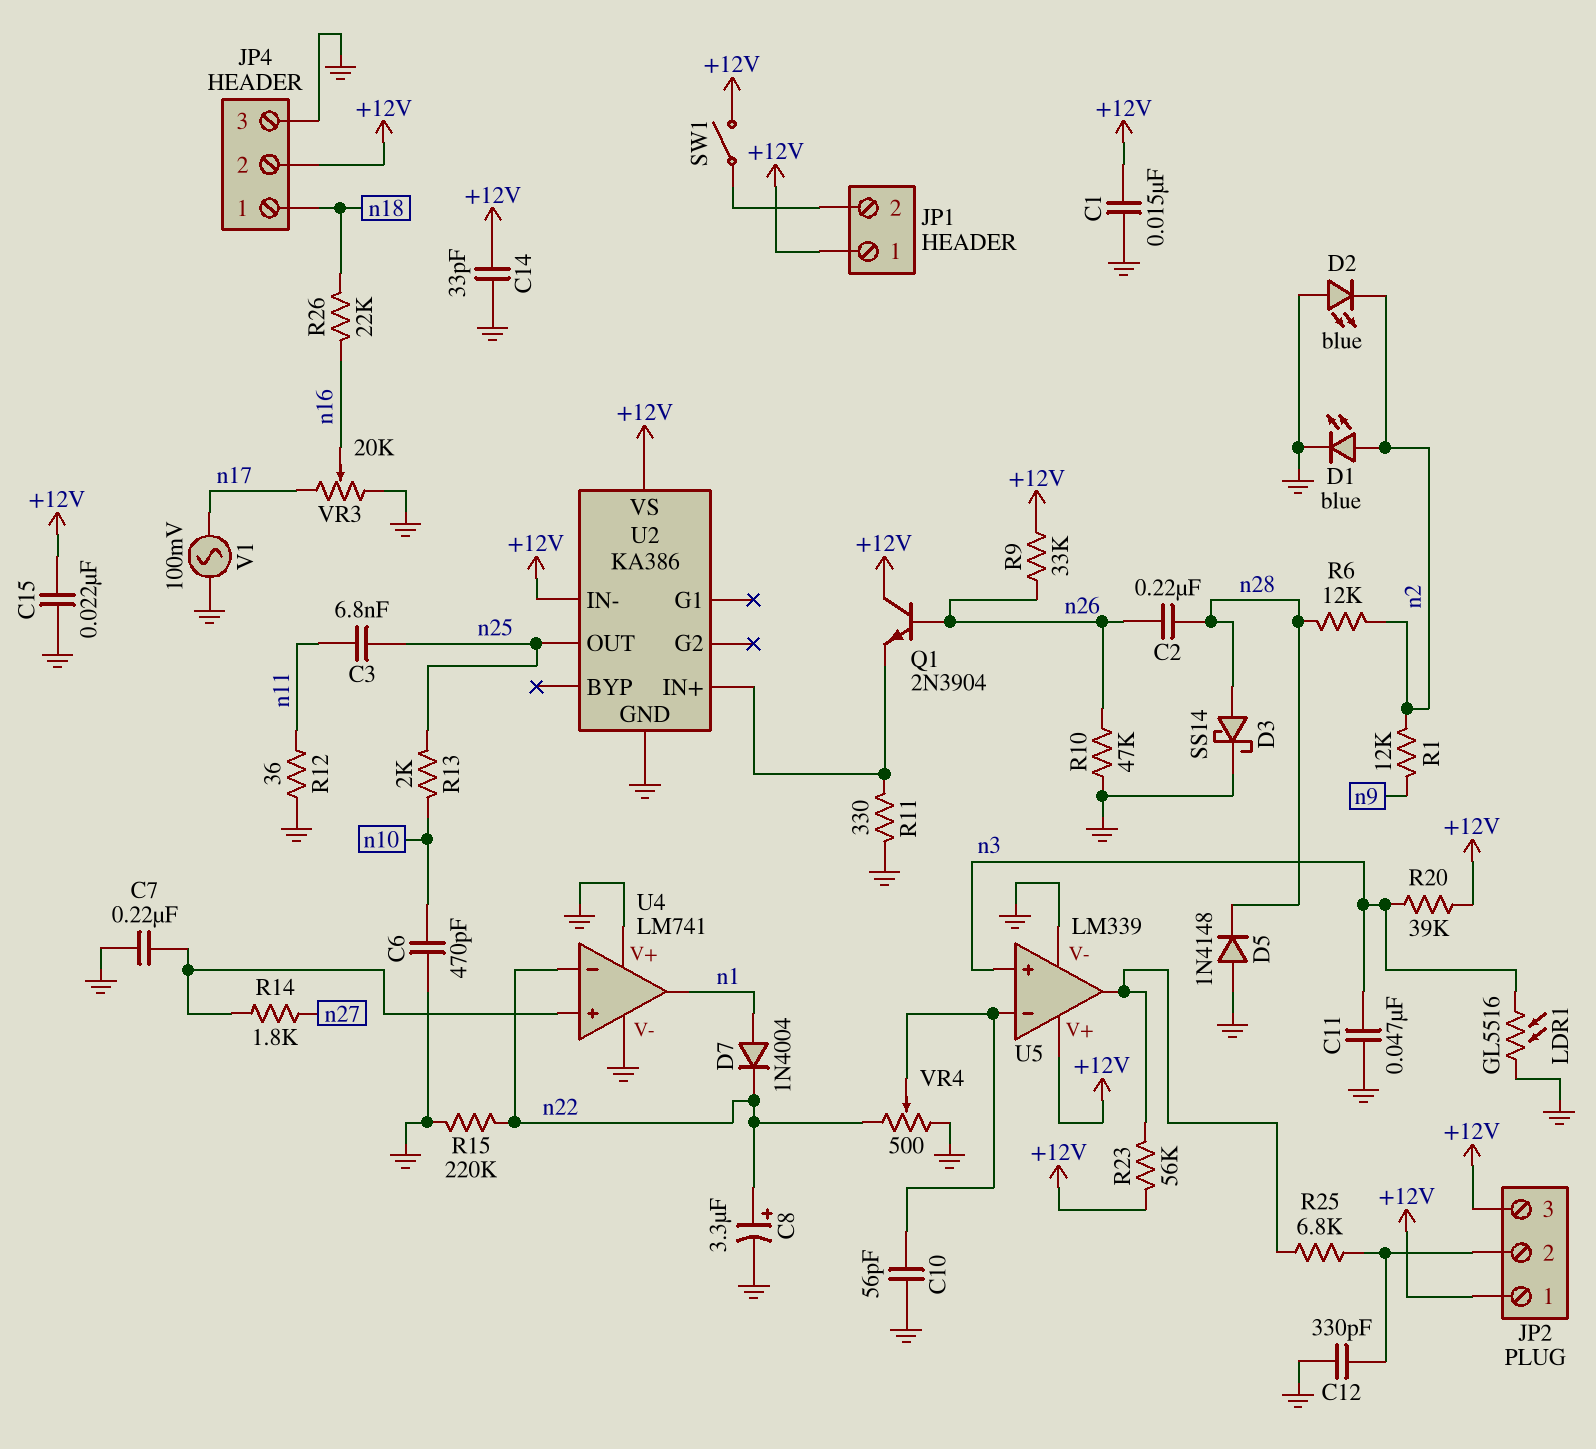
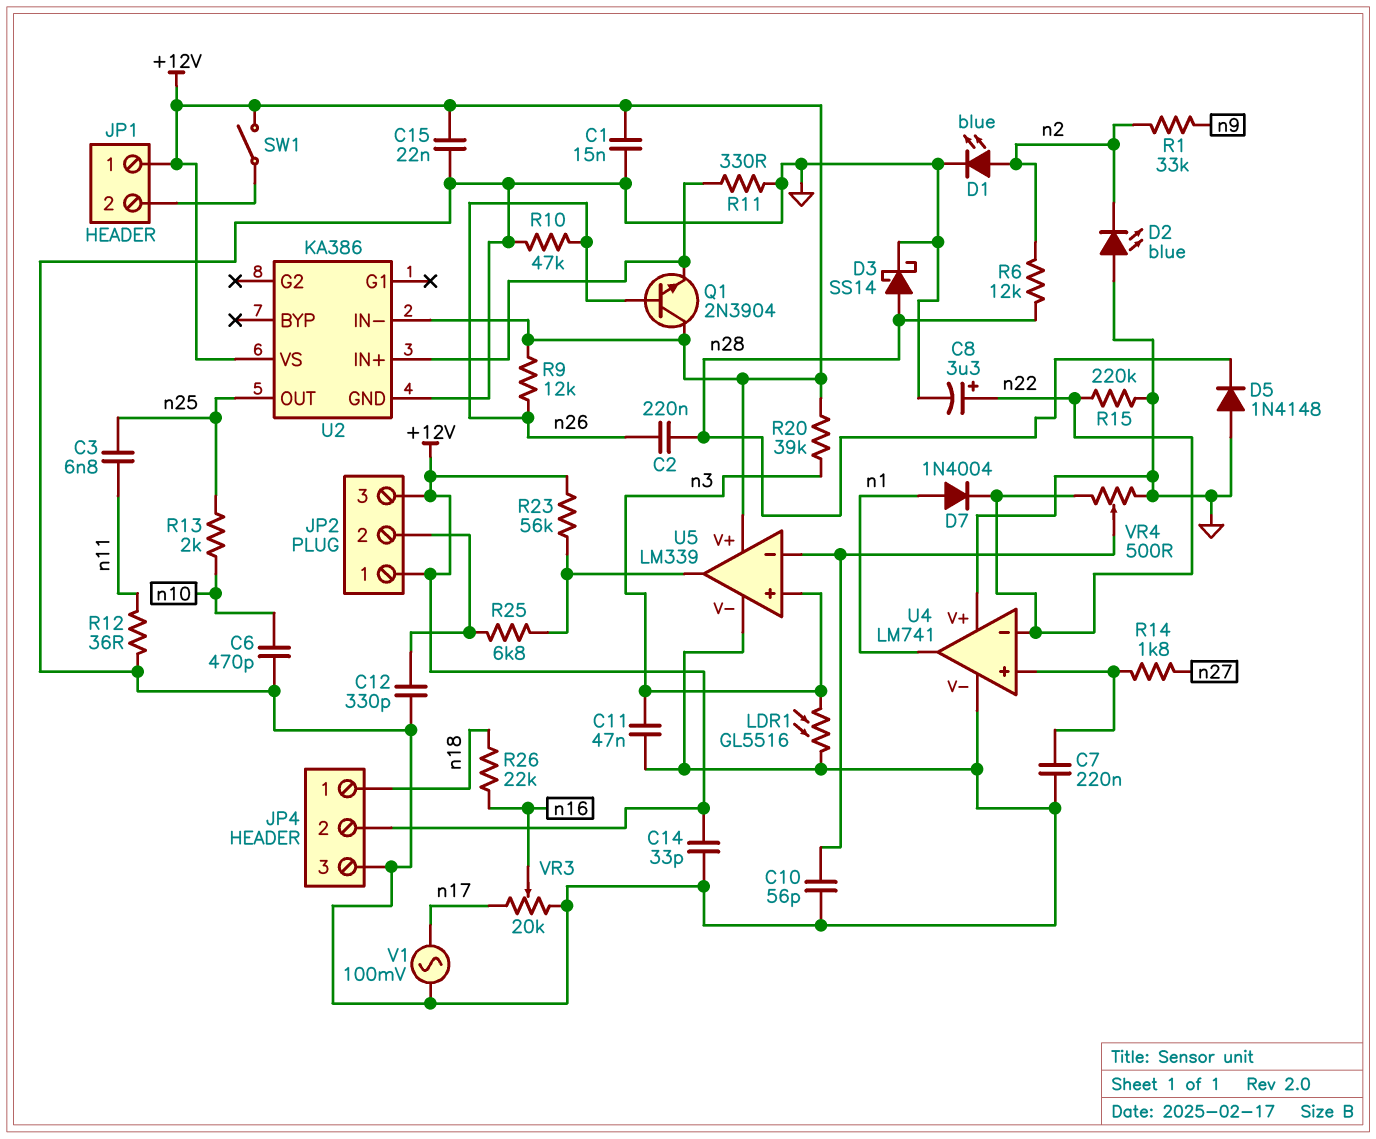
R1: 12k (n2, n9) -> 33k (n2, n9)
R9: 33k (+12V, n26) -> 12k (+12V, n26)

